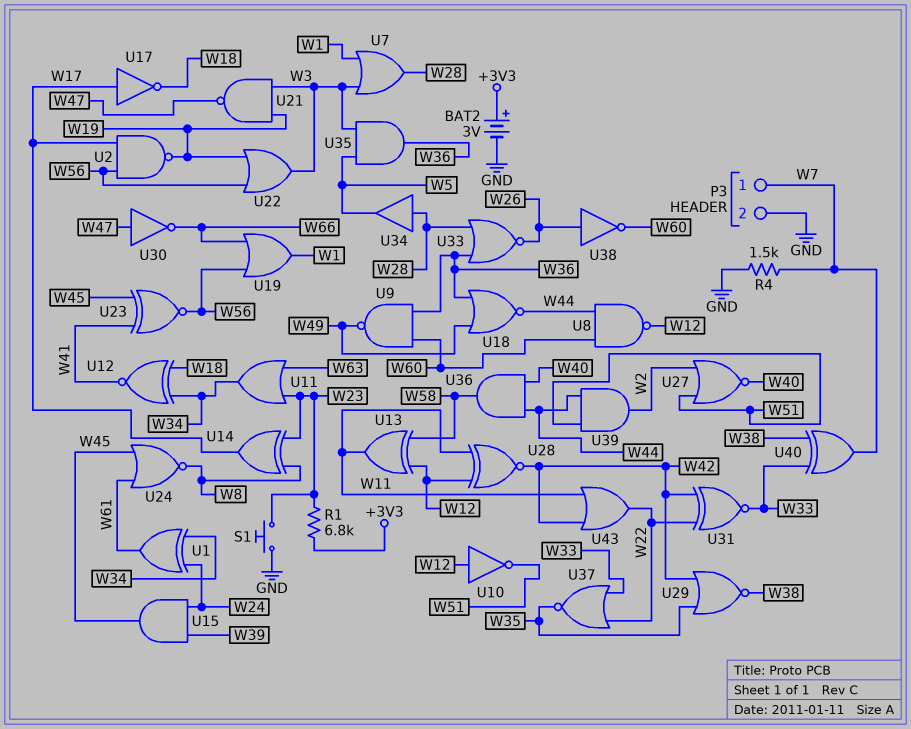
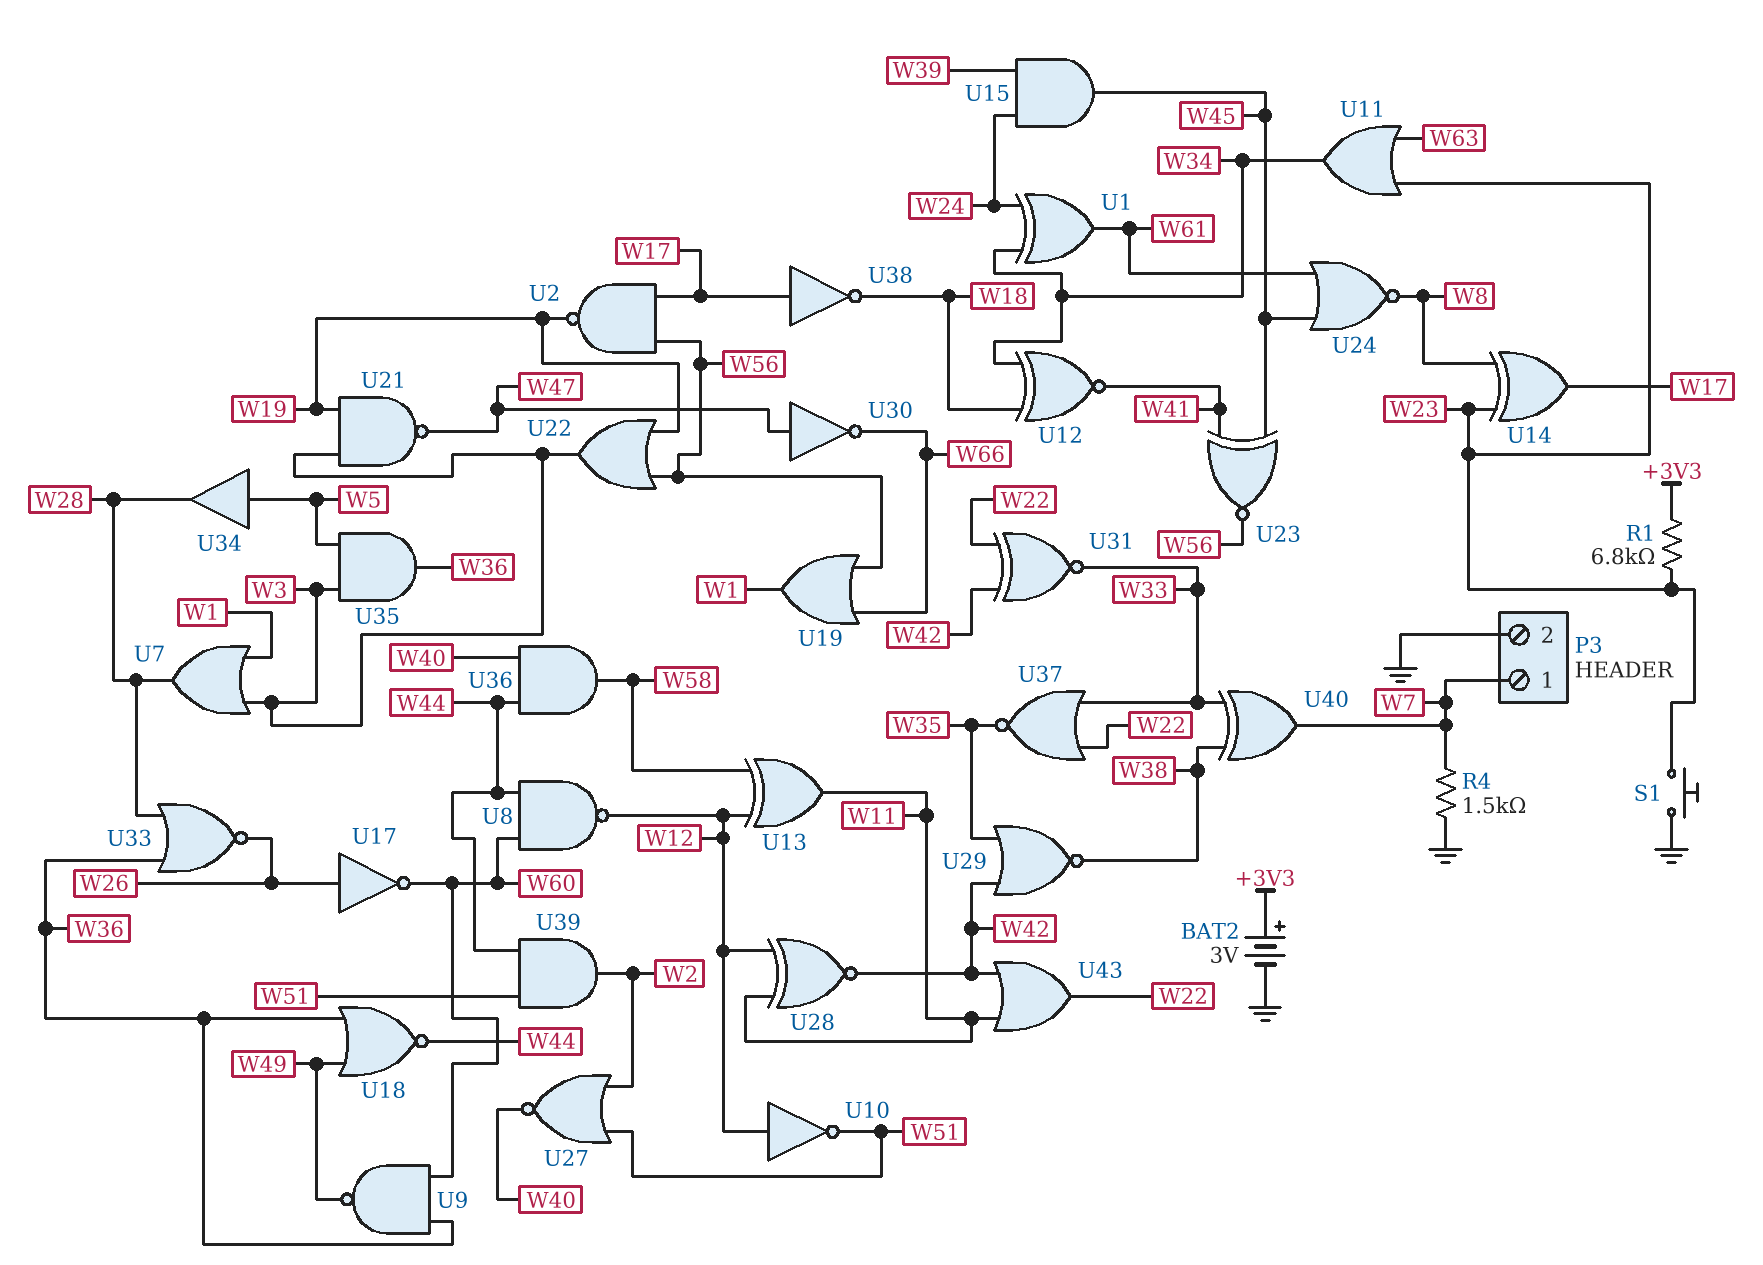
U17: NOT (in W17, out W18) -> NOT (in W26, out W60)
U34: buffer (in W28, out W5) -> buffer (in W5, out W28)
U38: NOT (in W26, out W60) -> NOT (in W17, out W18)

